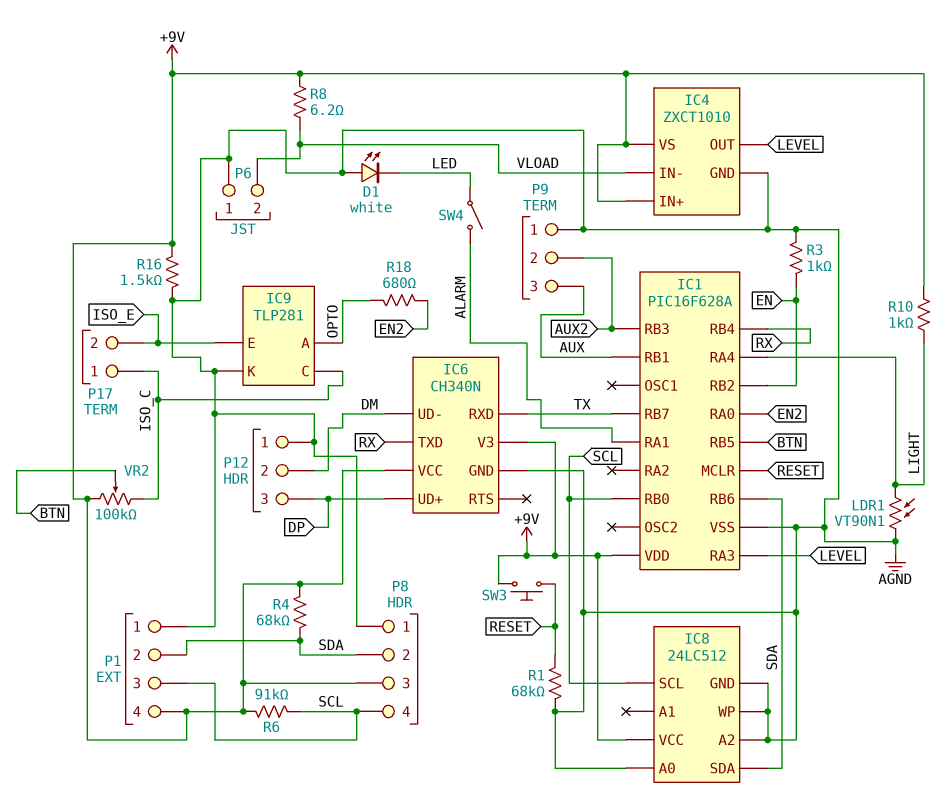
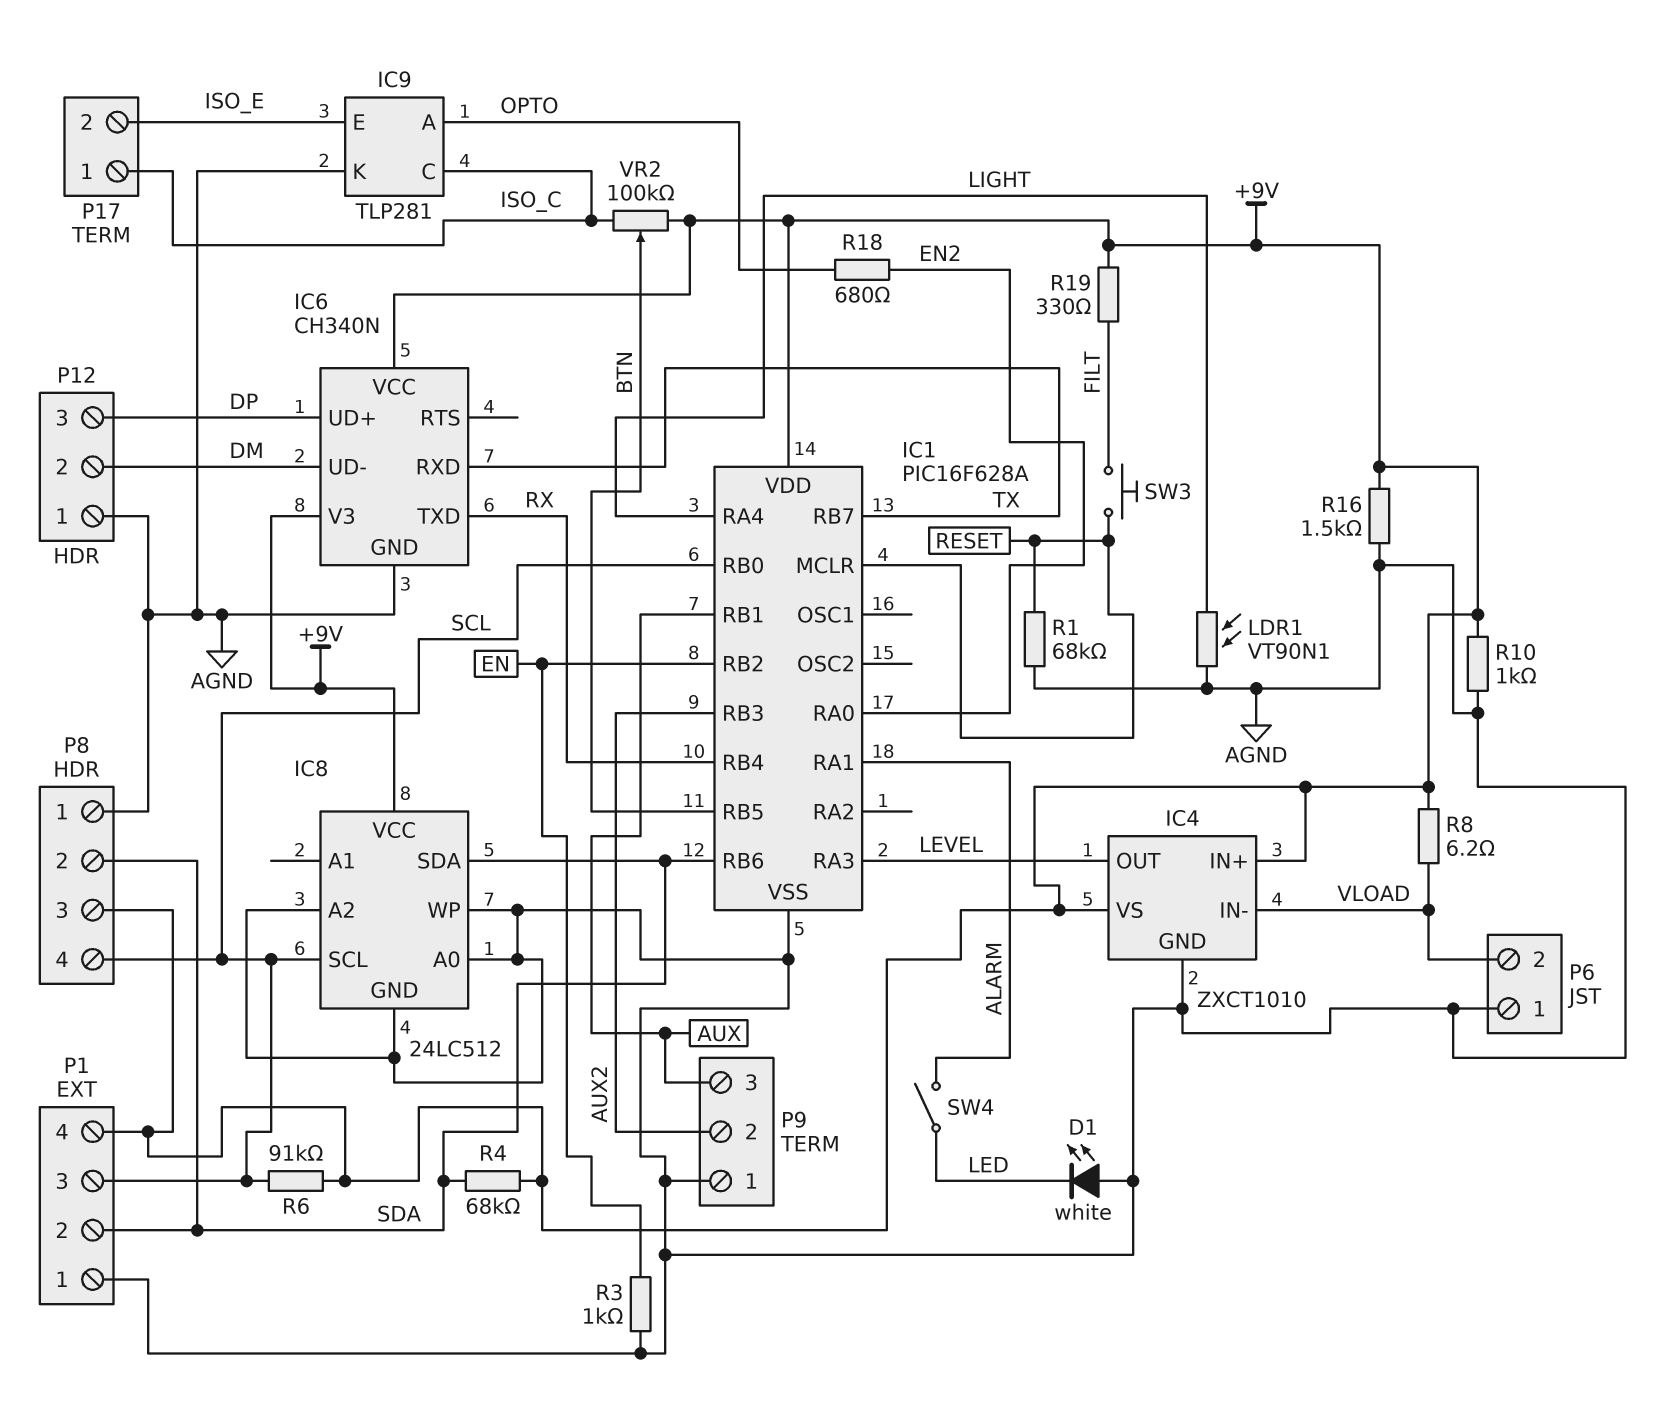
R10: 1k (+9V, LIGHT) -> 1k (+9V, AGND)
R19: none -> 330 (+9V, FILT)
SW3: button (+9V, RESET) -> button (FILT, RESET)

